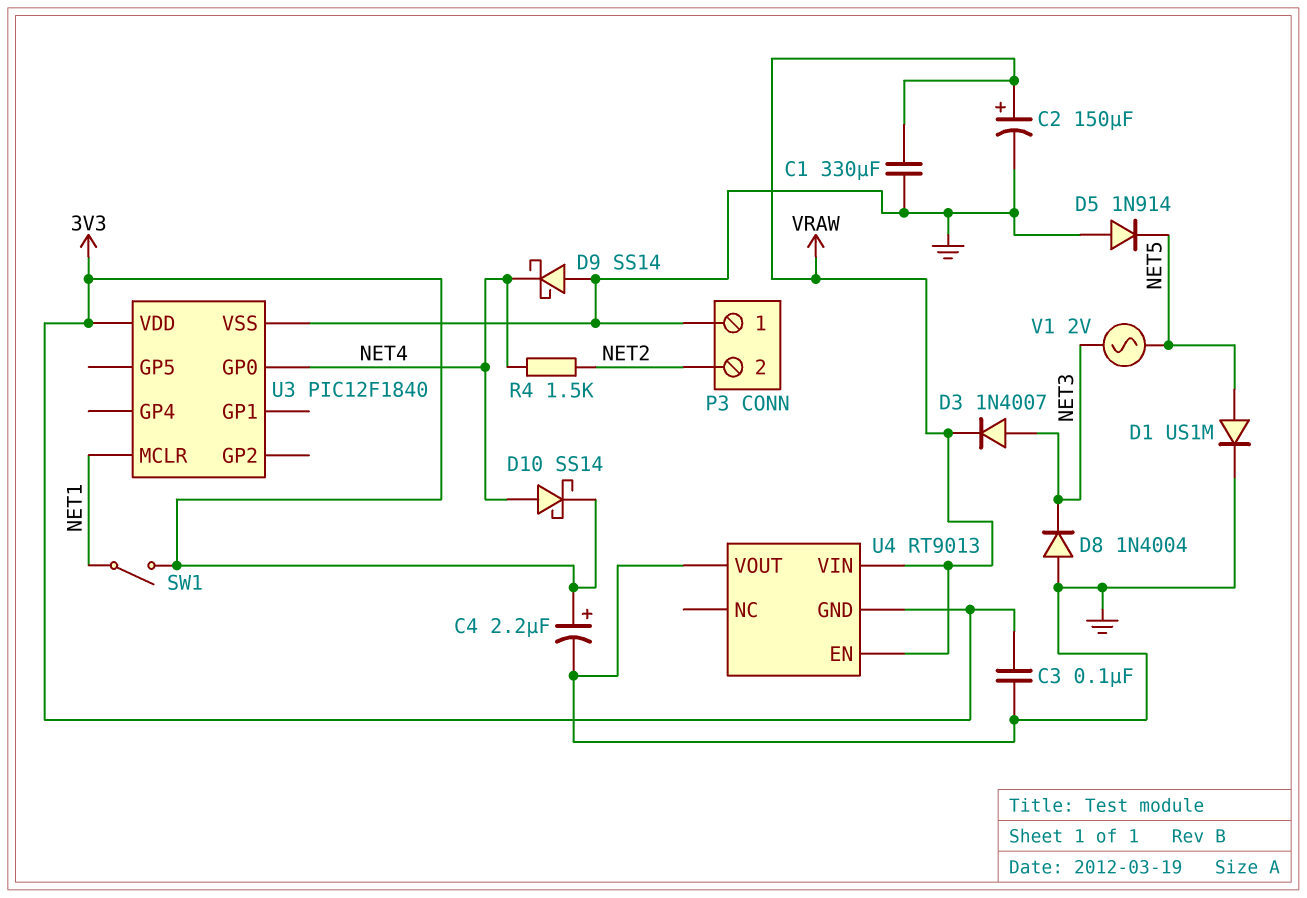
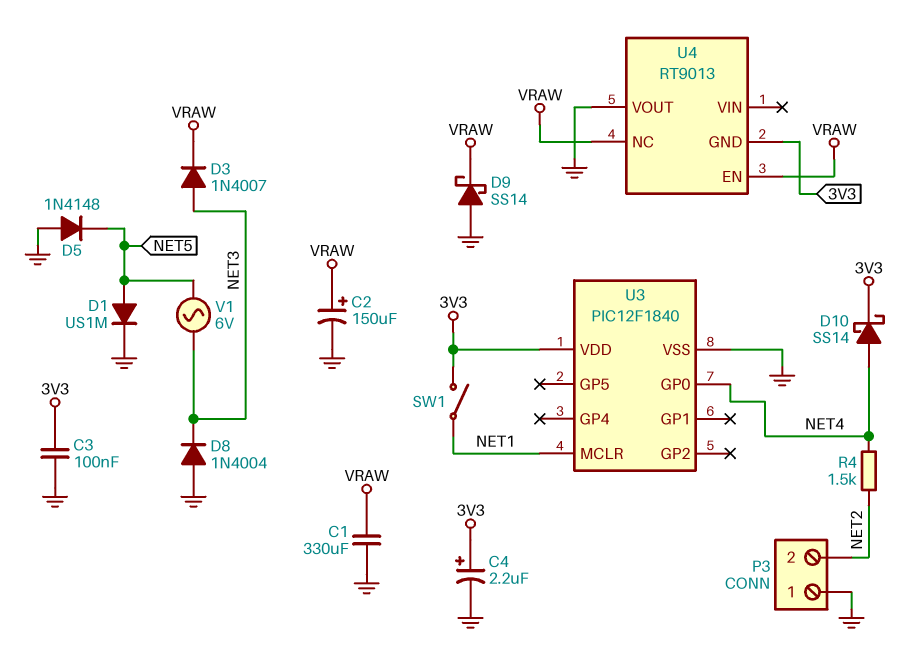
D5: diode 1N914 (A GND, K NET5) -> diode 1N4148 (A GND, K NET5)
D9: schottky SS14 (A GND, K NET4) -> schottky SS14 (A GND, K VRAW)
U4 pin NC: none -> VRAW
U4 pin VIN: VRAW -> none
V1: AC 2V (NET3, NET5) -> AC 6V (NET3, NET5)

